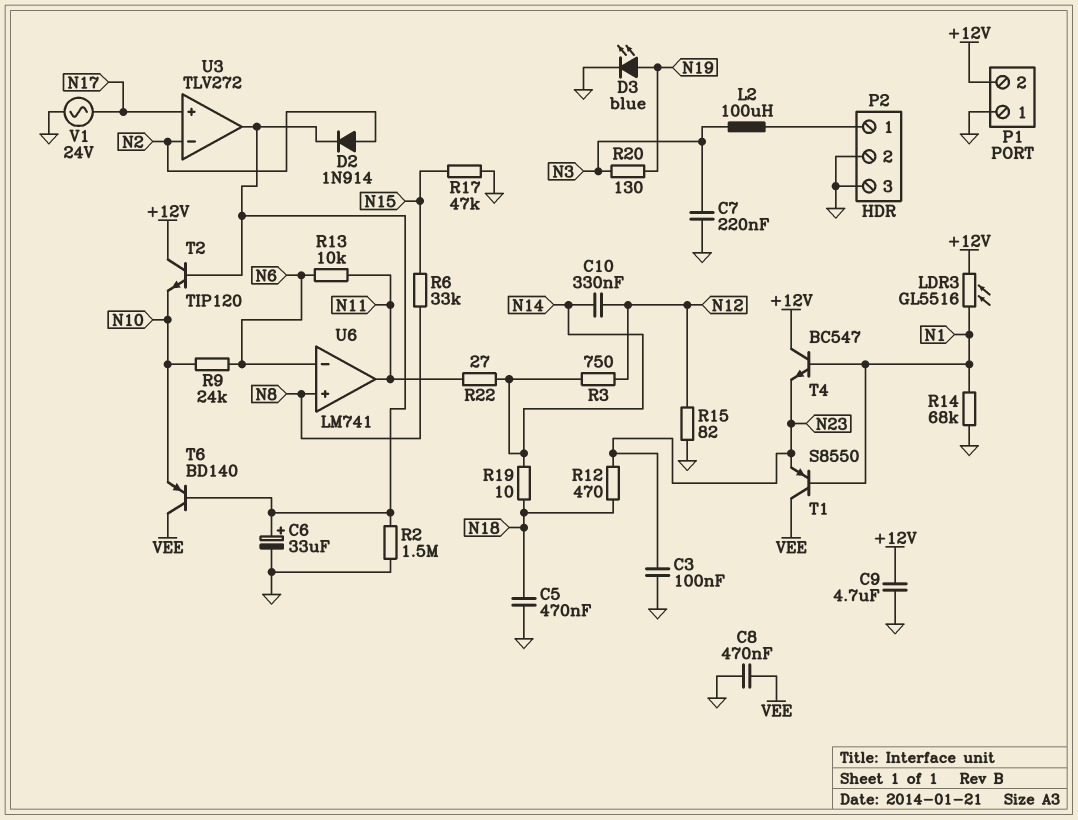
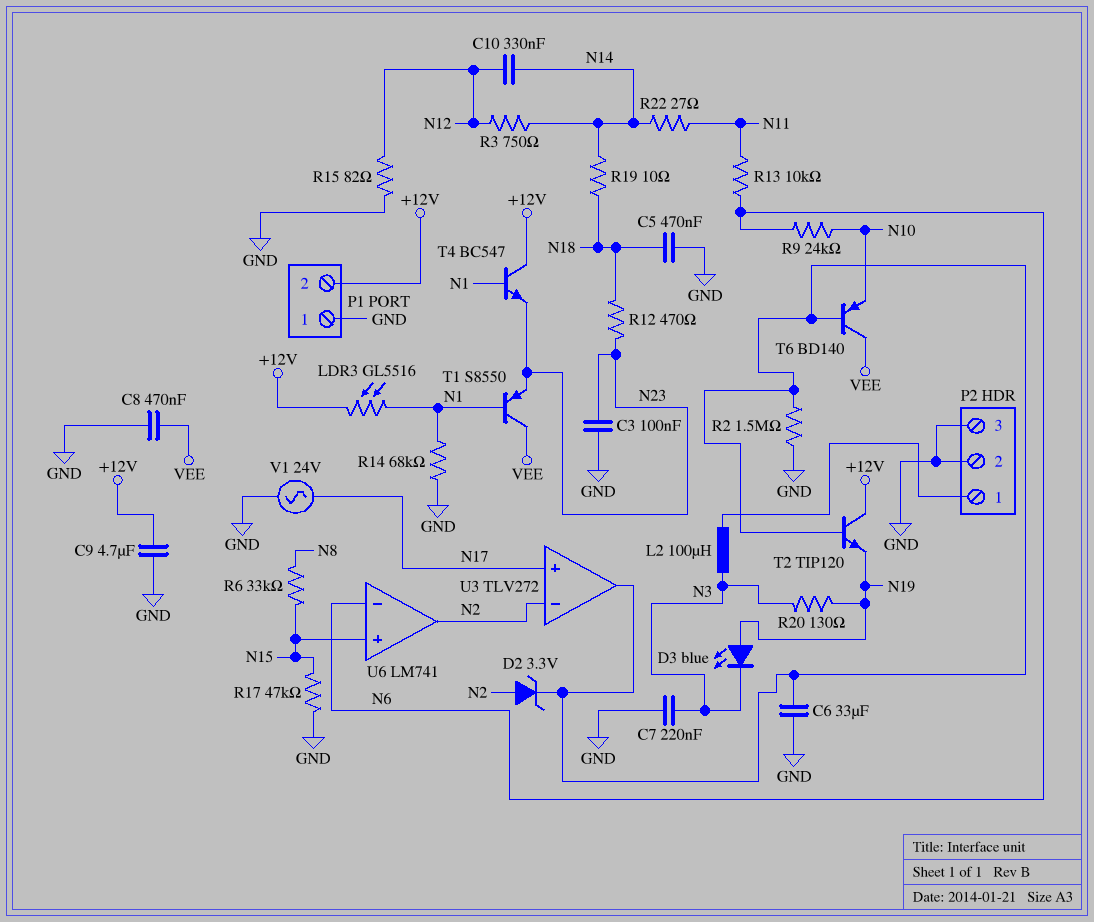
C6: 33uF (plus U3/out, minus GND) -> 33uF (GND, U3/out)
D2: diode 1N914 (A N2, K U3/out) -> zener 3.3V (A N2, K U3/out)
D3: LED blue (A N19, K GND) -> LED blue (A N19, K N3)
T2: NPN TIP120 (B U3/out, C +12V, E N10) -> NPN TIP120 (B U3/out, C +12V, E N19)
U6 pin in+: N8 -> N15
U6 pin out: N11 -> N2

